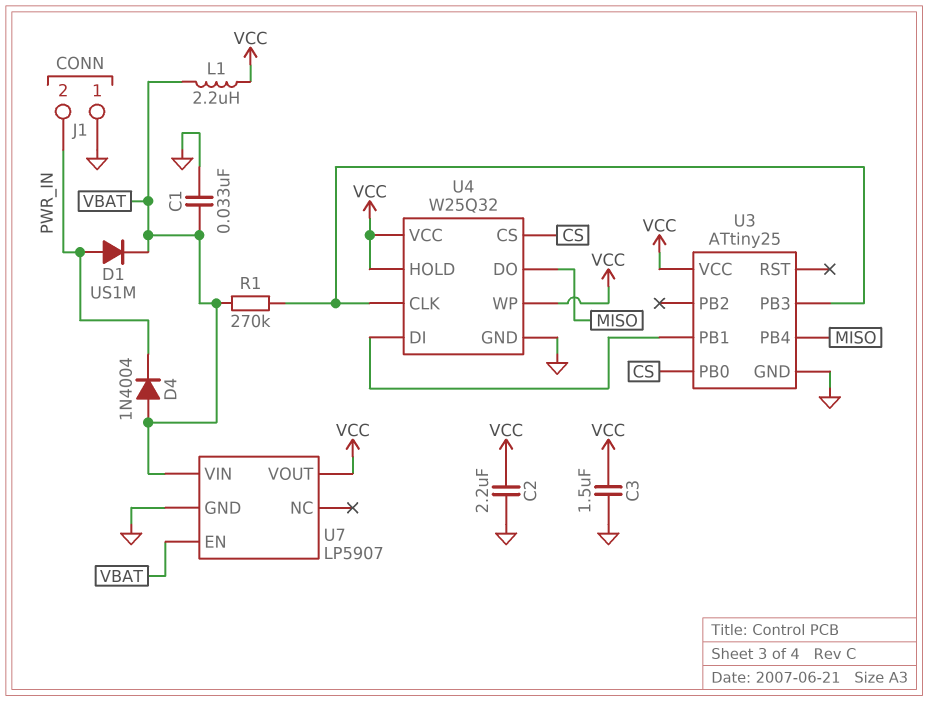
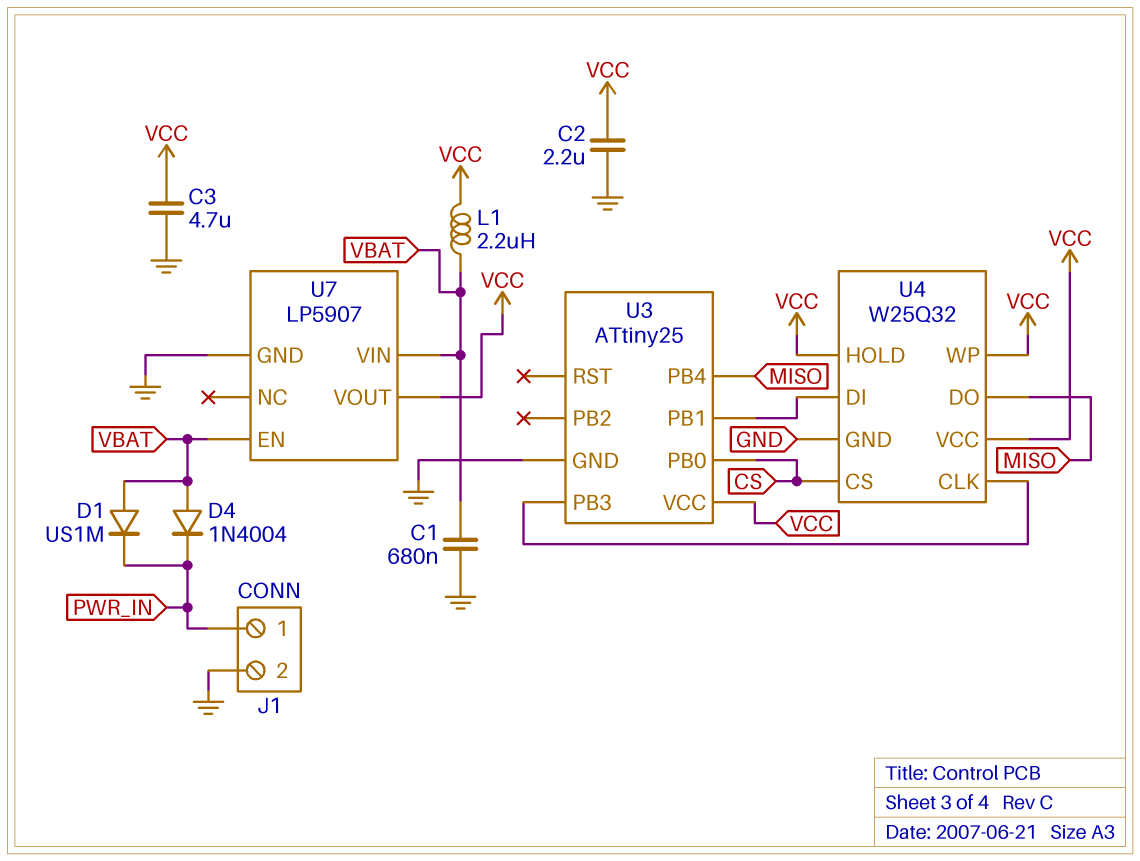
C1: 33nF (GND, VBAT) -> 680nF (GND, VBAT)
C3: 1.5uF (GND, VCC) -> 4.7uF (GND, VCC)
D1: diode US1M (A PWR_IN, K VBAT) -> diode US1M (A VBAT, K PWR_IN)
J1 pin 1: GND -> PWR_IN
J1 pin 2: PWR_IN -> GND
R1: 270k (U3/PB3, VBAT) -> none

